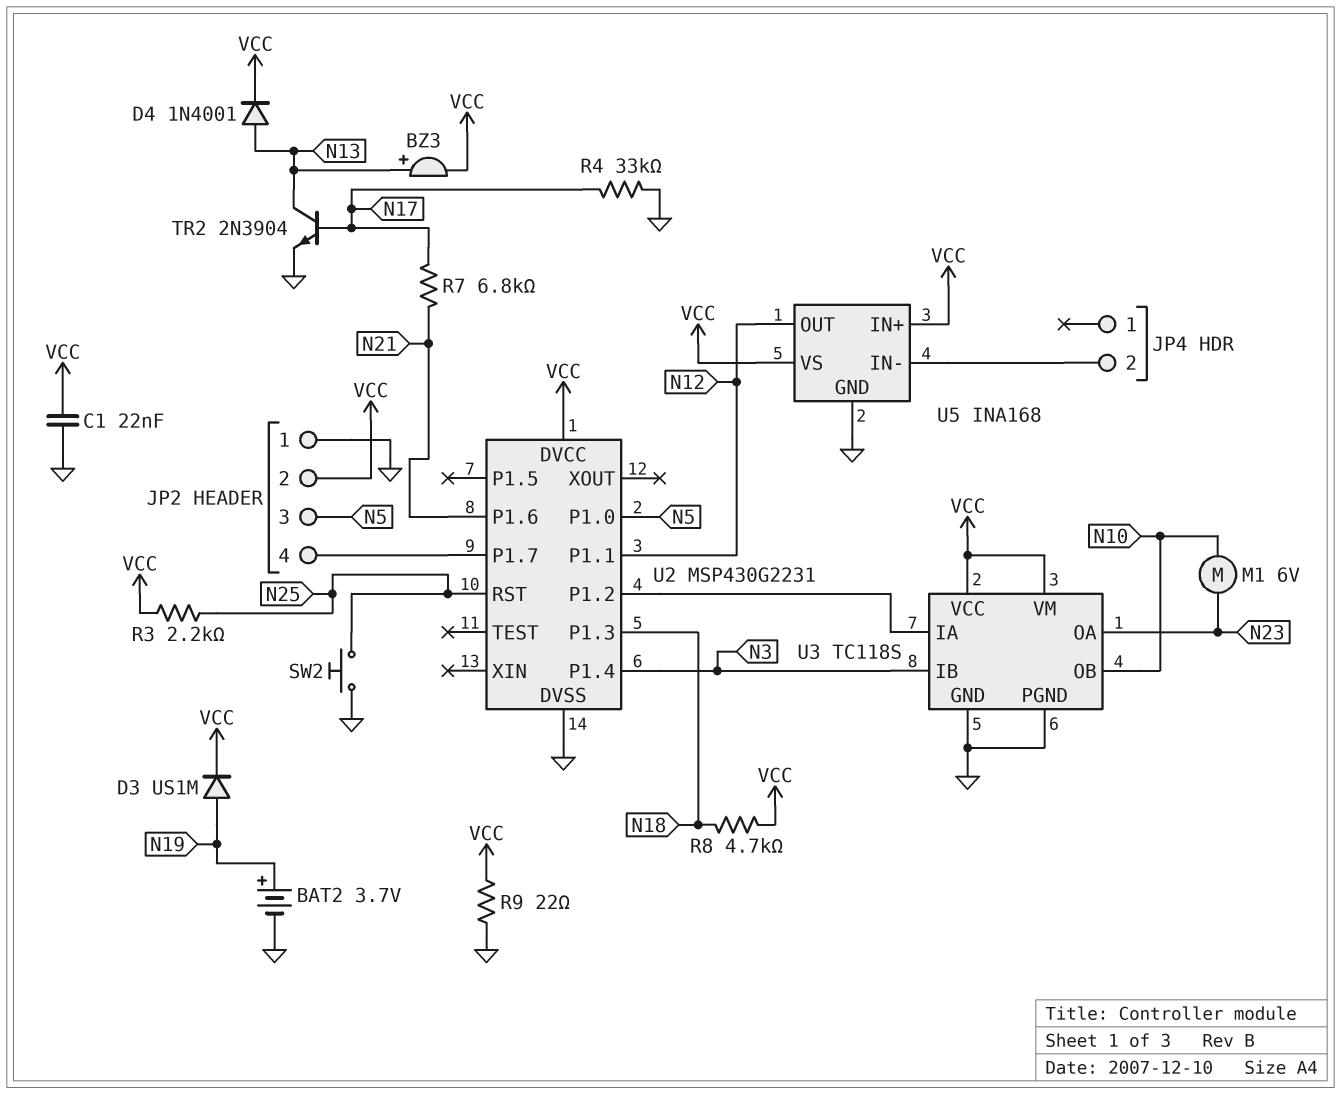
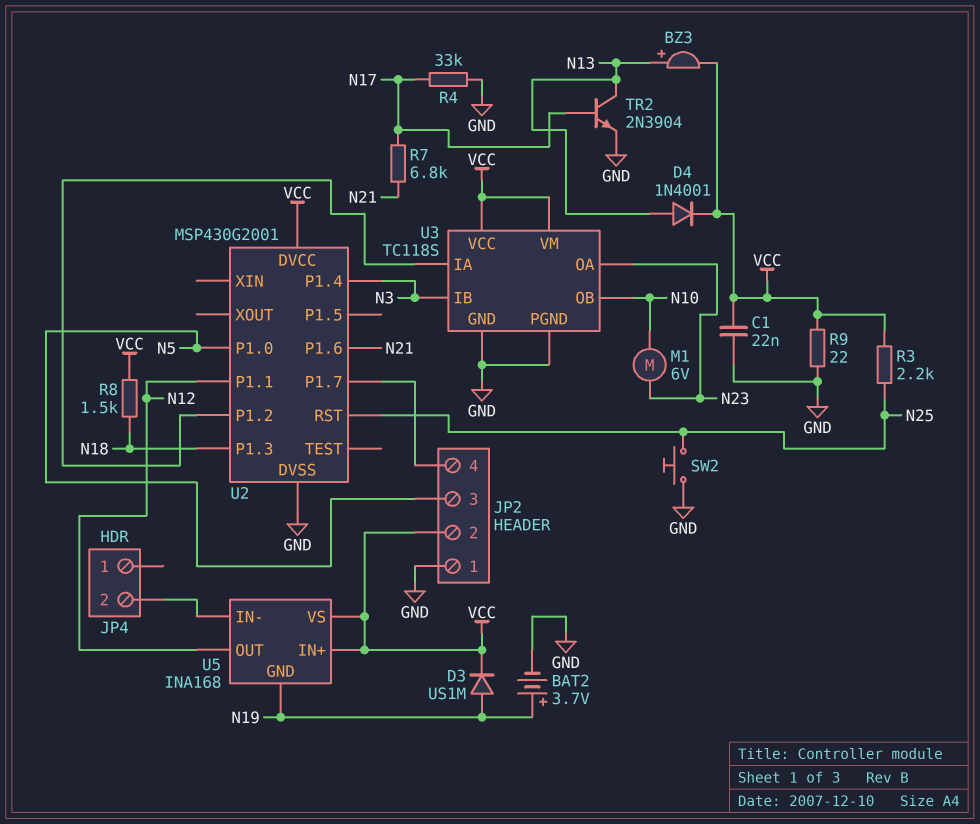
R8: 4.7k (N18, VCC) -> 1.5k (N18, VCC)
U2: MSP430G2231 -> MSP430G2001
U5 pin GND: GND -> N19

